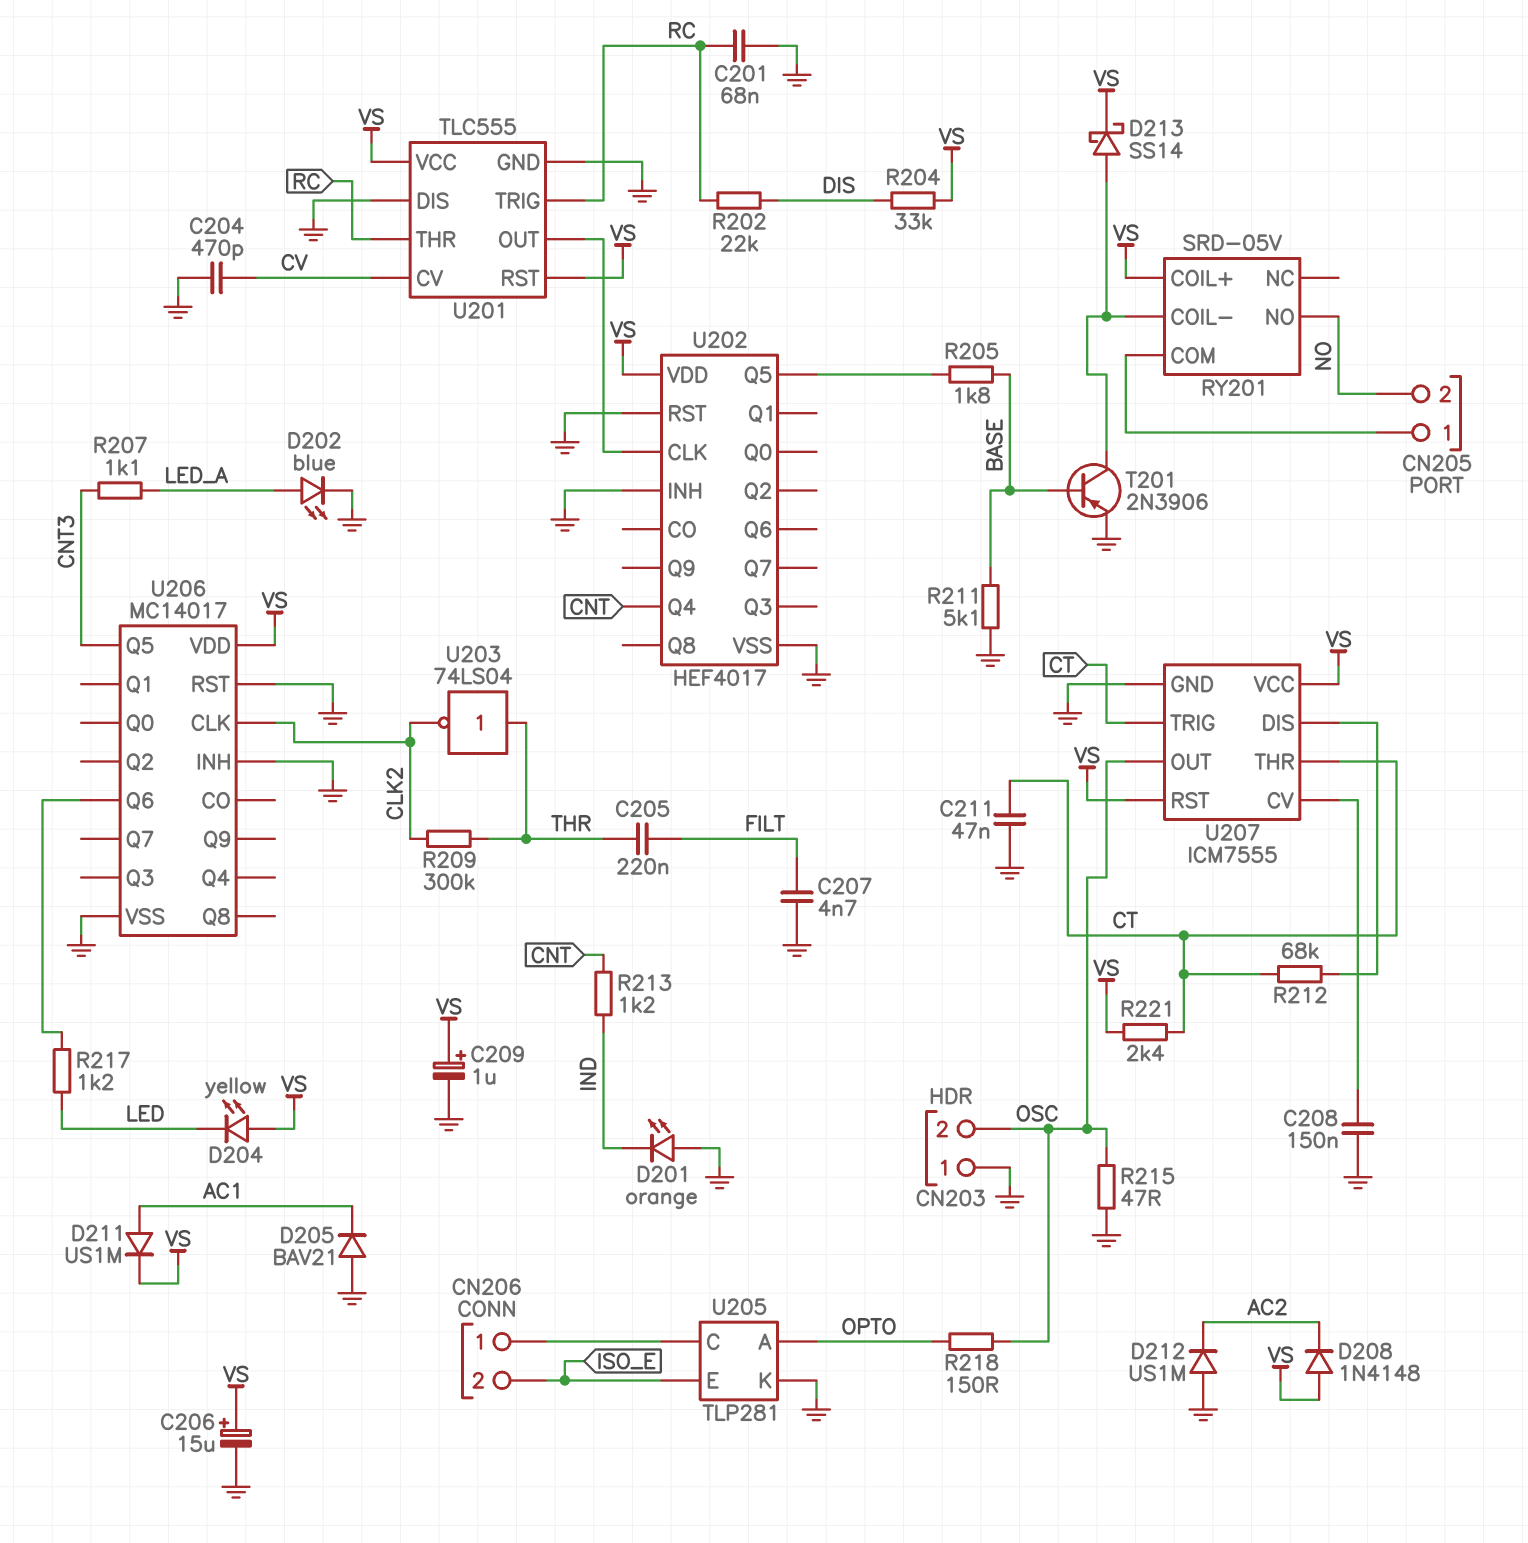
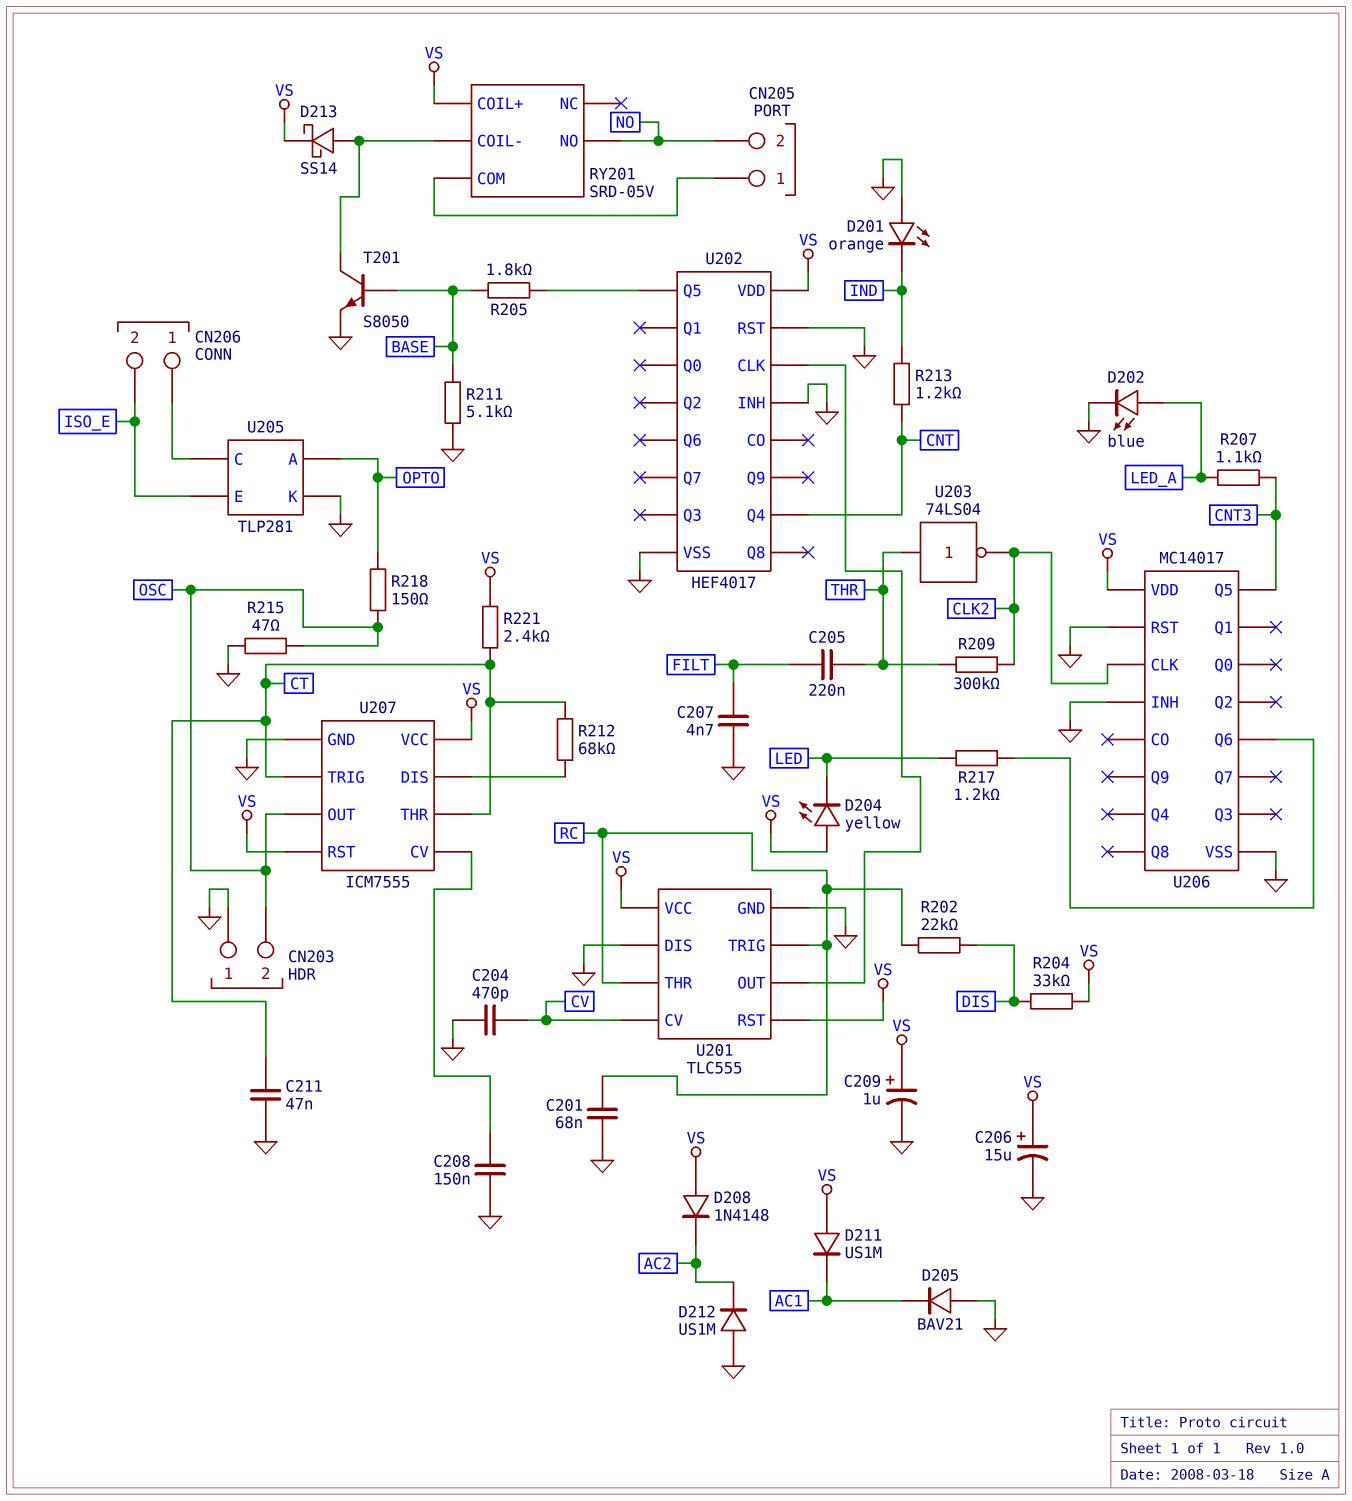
D211: diode US1M (A AC1, K VS) -> diode US1M (A VS, K AC1)
T201: PNP 2N3906 (B BASE, C RY201/COIL-, E GND) -> NPN S8050 (B BASE, C RY201/COIL-, E GND)

